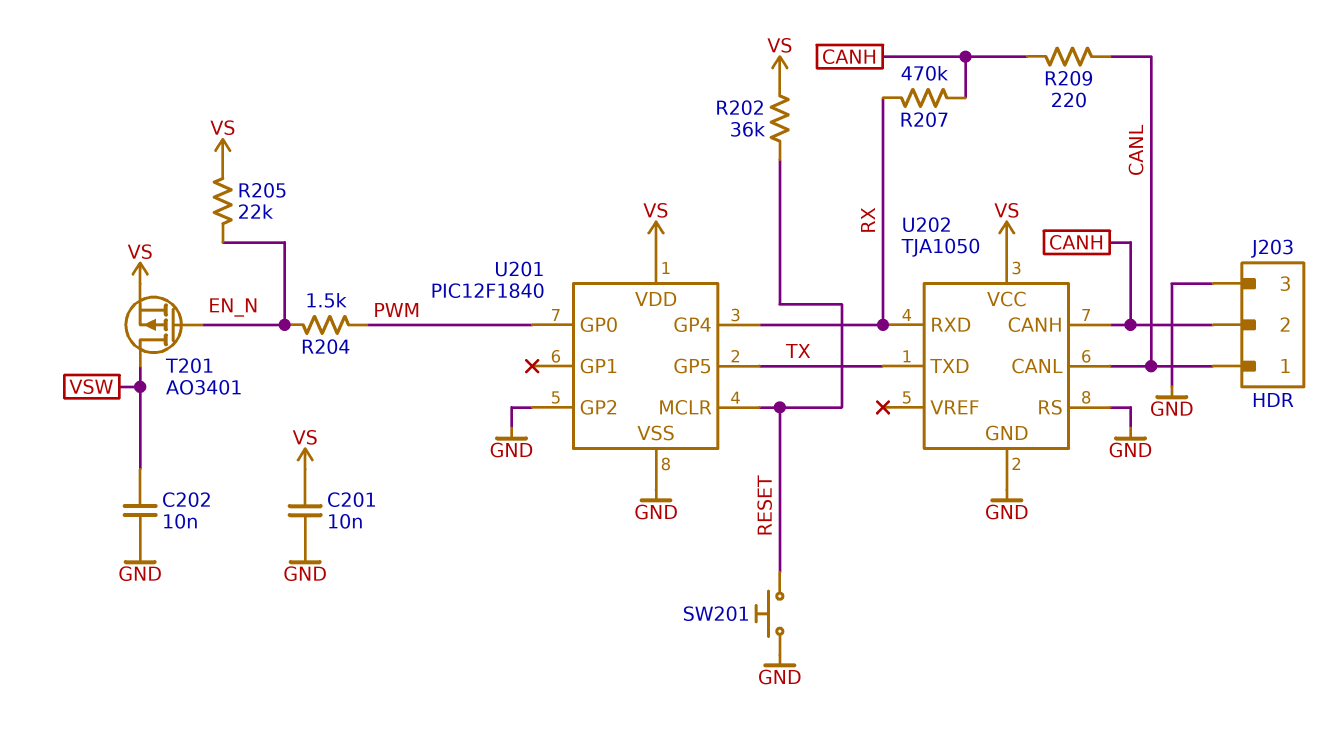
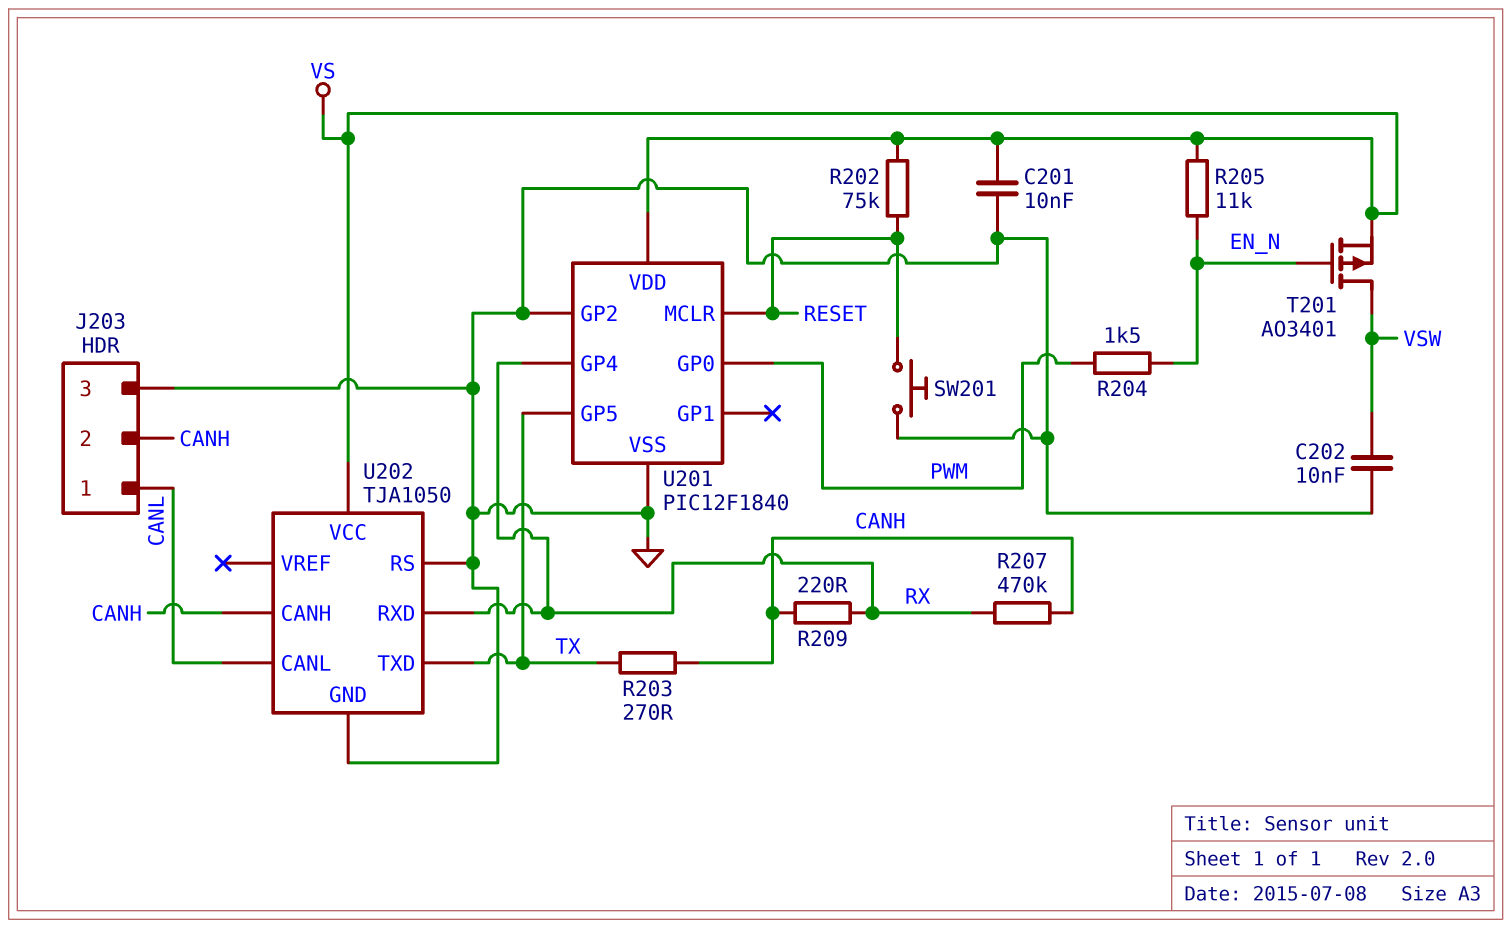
R202: 36k (RESET, VS) -> 75k (RESET, VS)
R203: none -> 270 (CANH, TX)
R205: 22k (EN_N, VS) -> 11k (EN_N, VS)
R209: 220 (CANH, CANL) -> 220 (CANH, RX)

